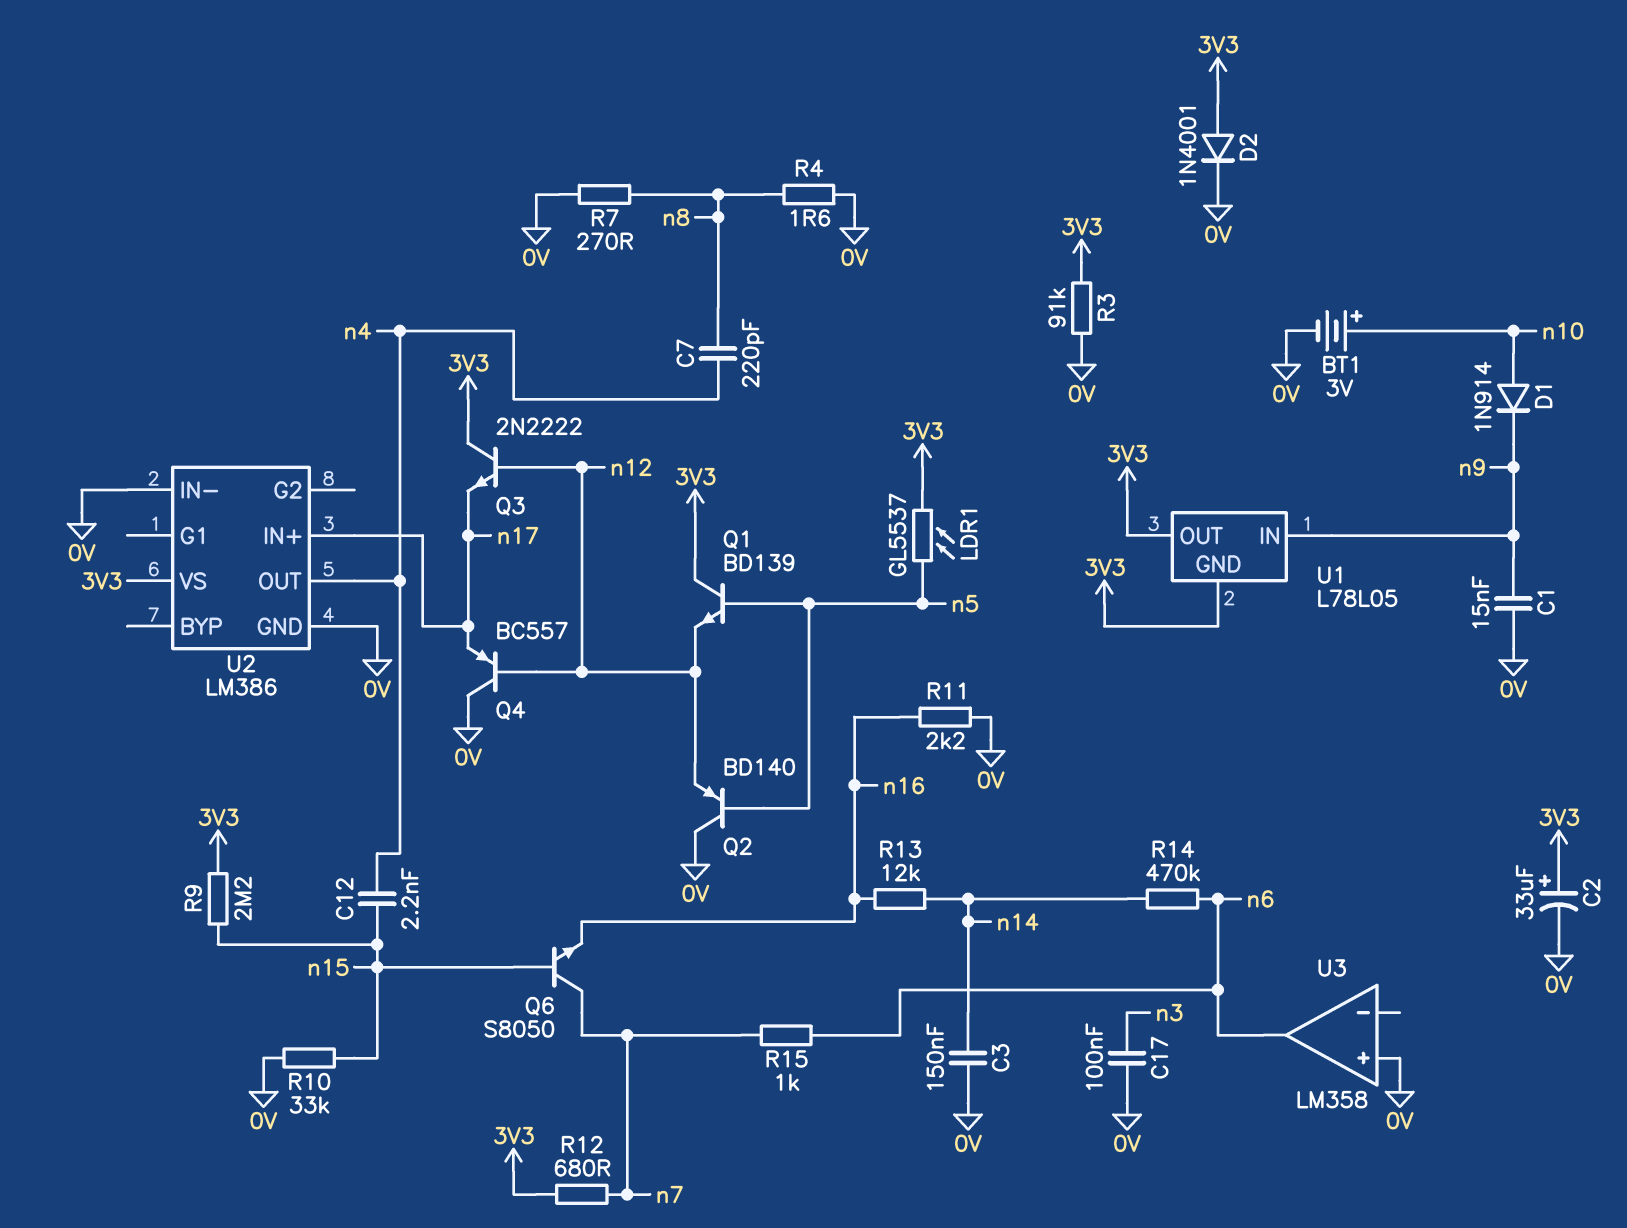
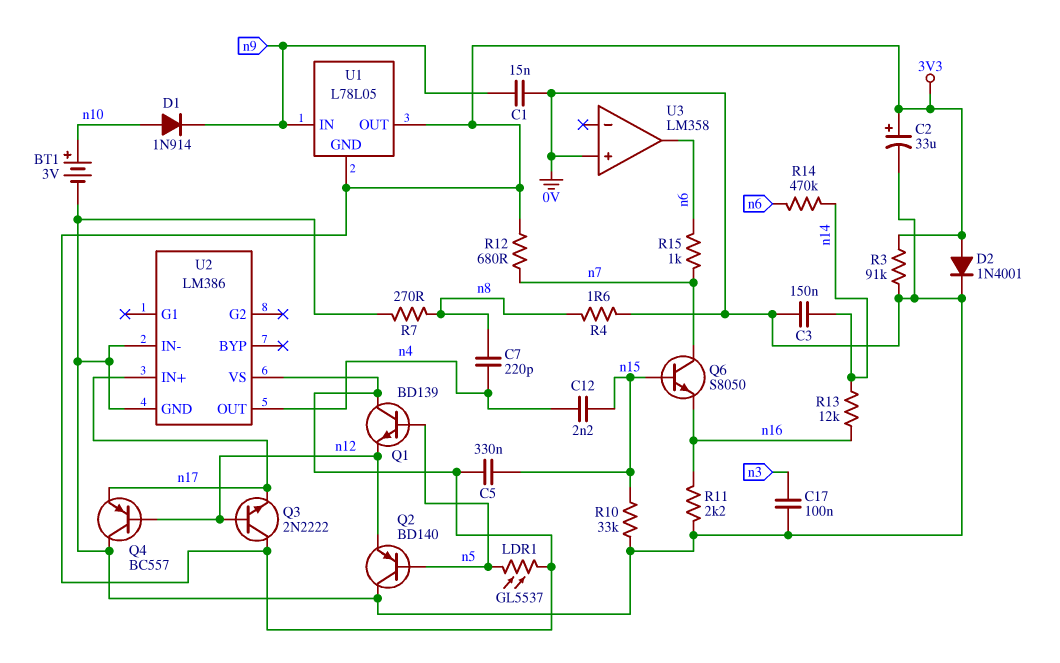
C5: none -> 330nF (3V3, n15)
R9: 2.2M (3V3, n15) -> none

